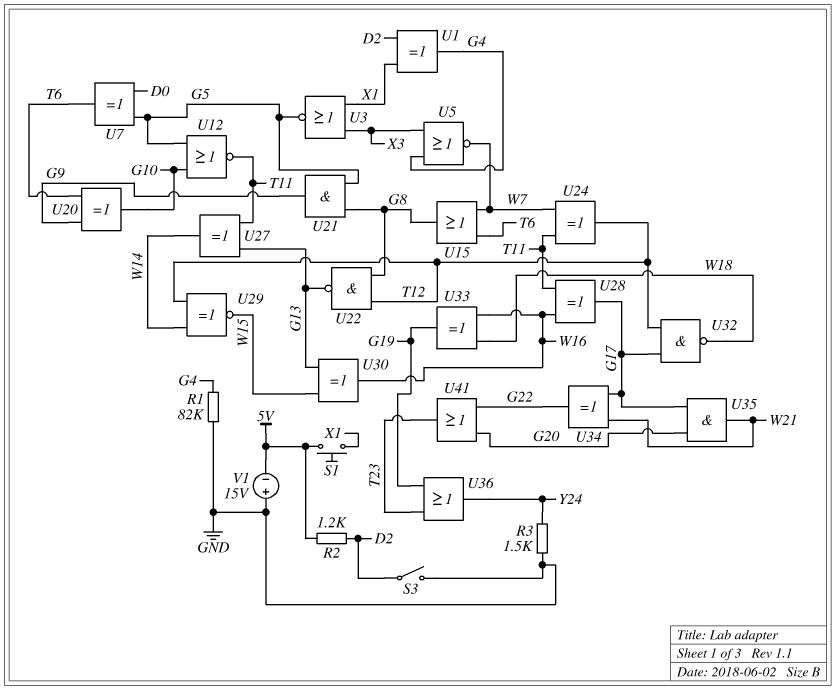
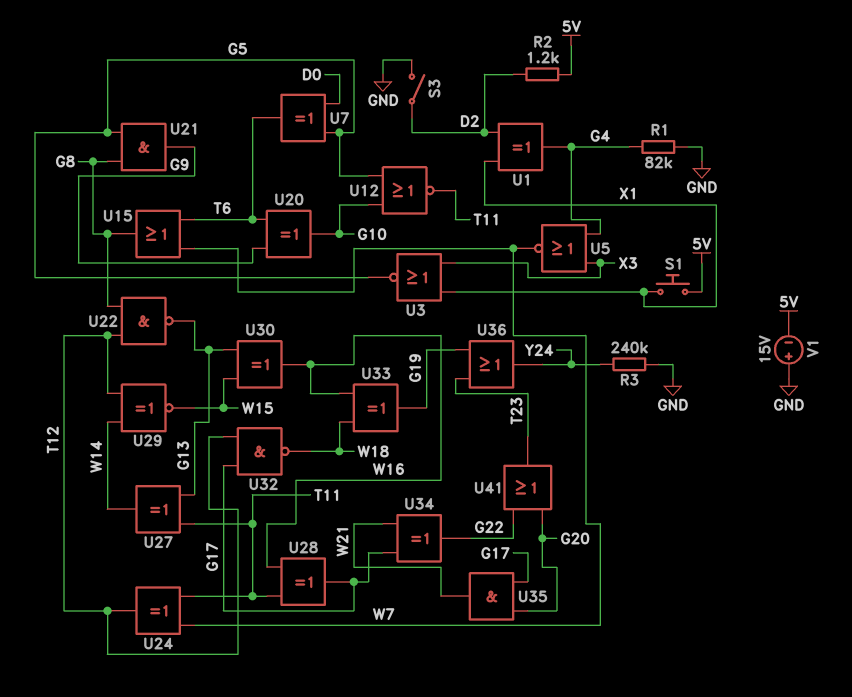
R3: 1.5k (GND, Y24) -> 240k (GND, Y24)

